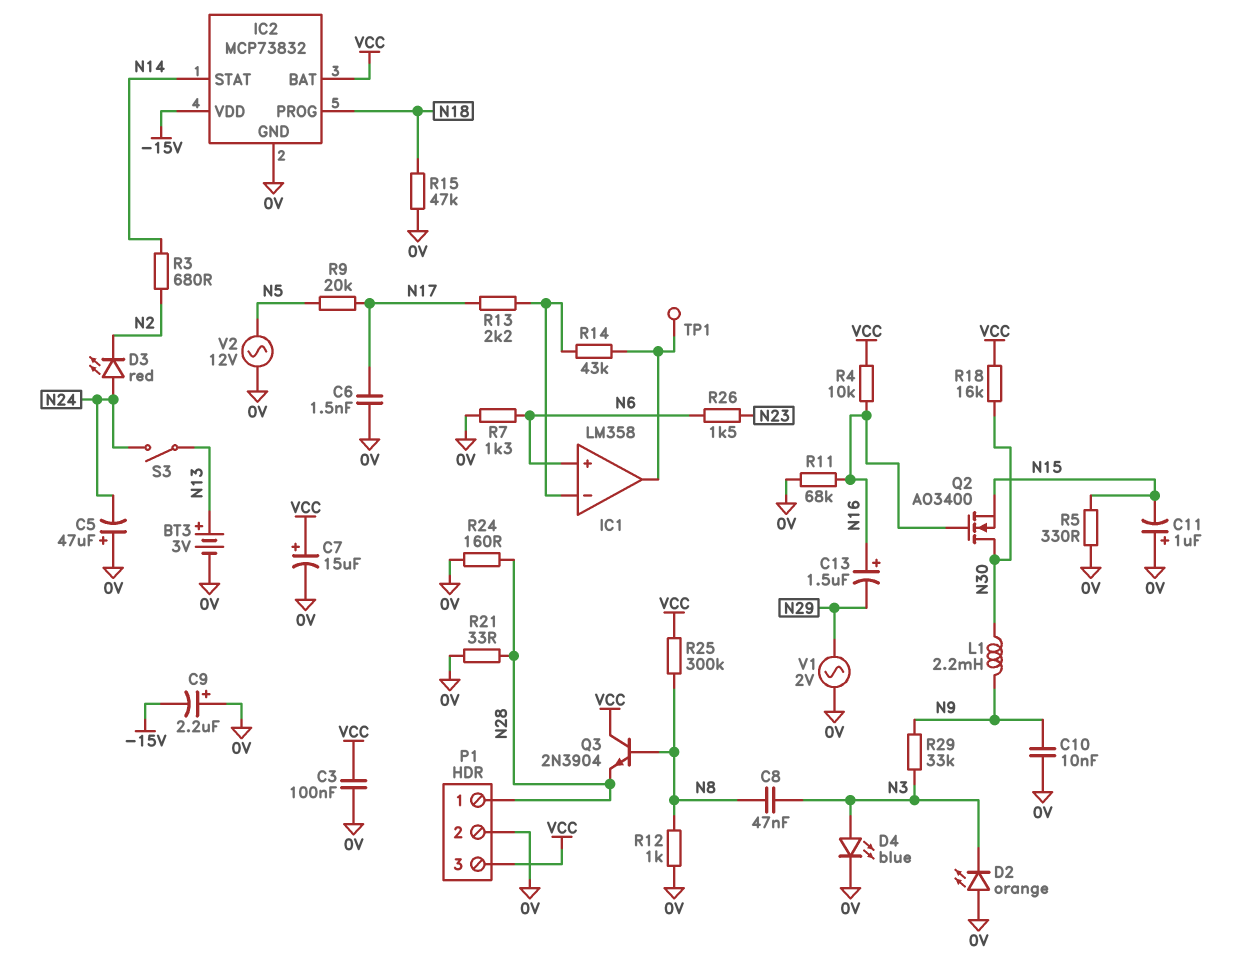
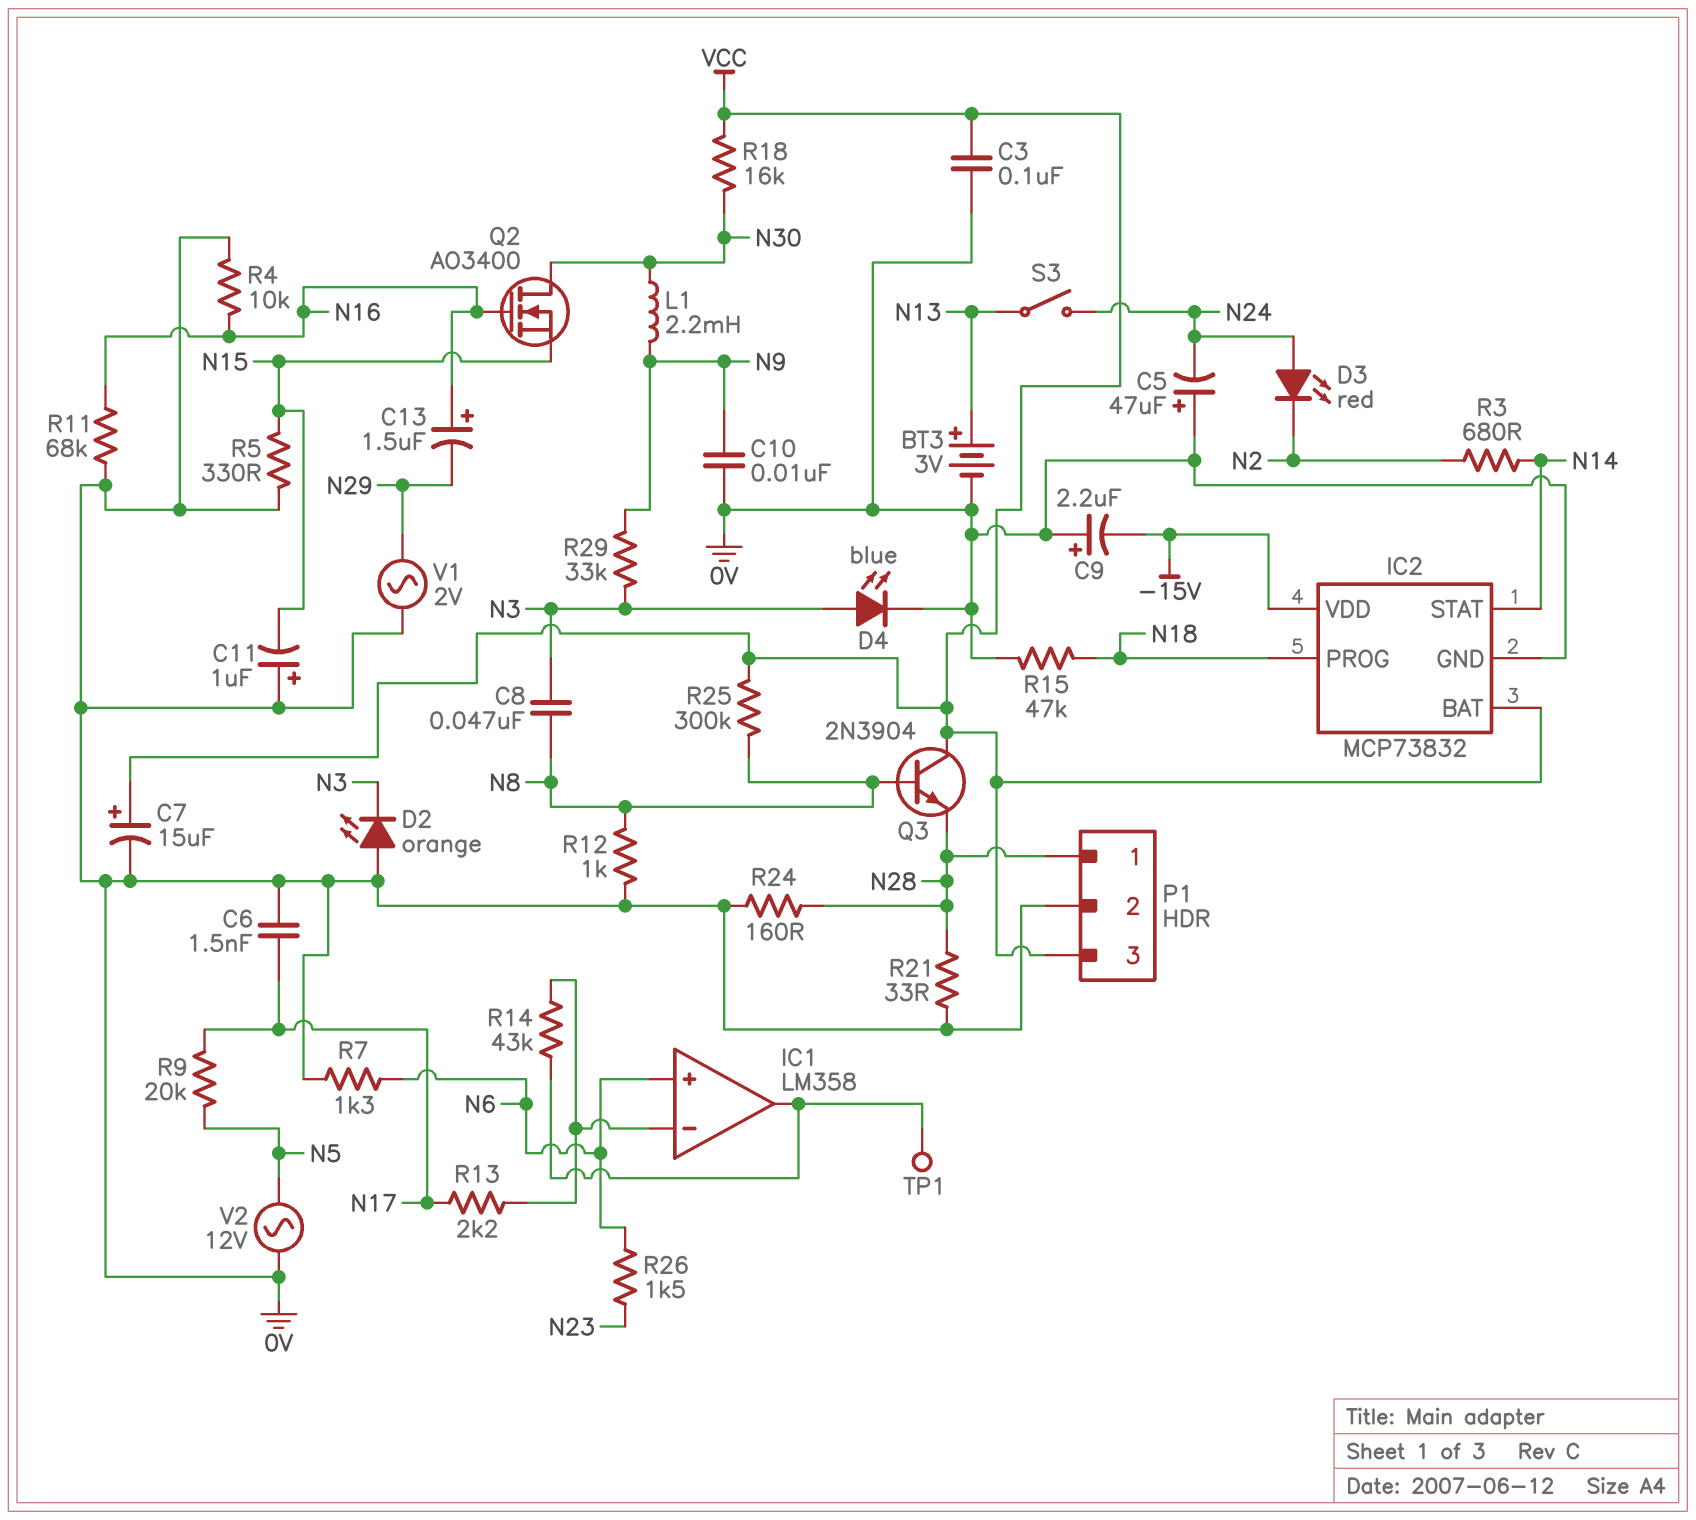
R4: 10k (N16, VCC) -> 10k (0V, N16)

